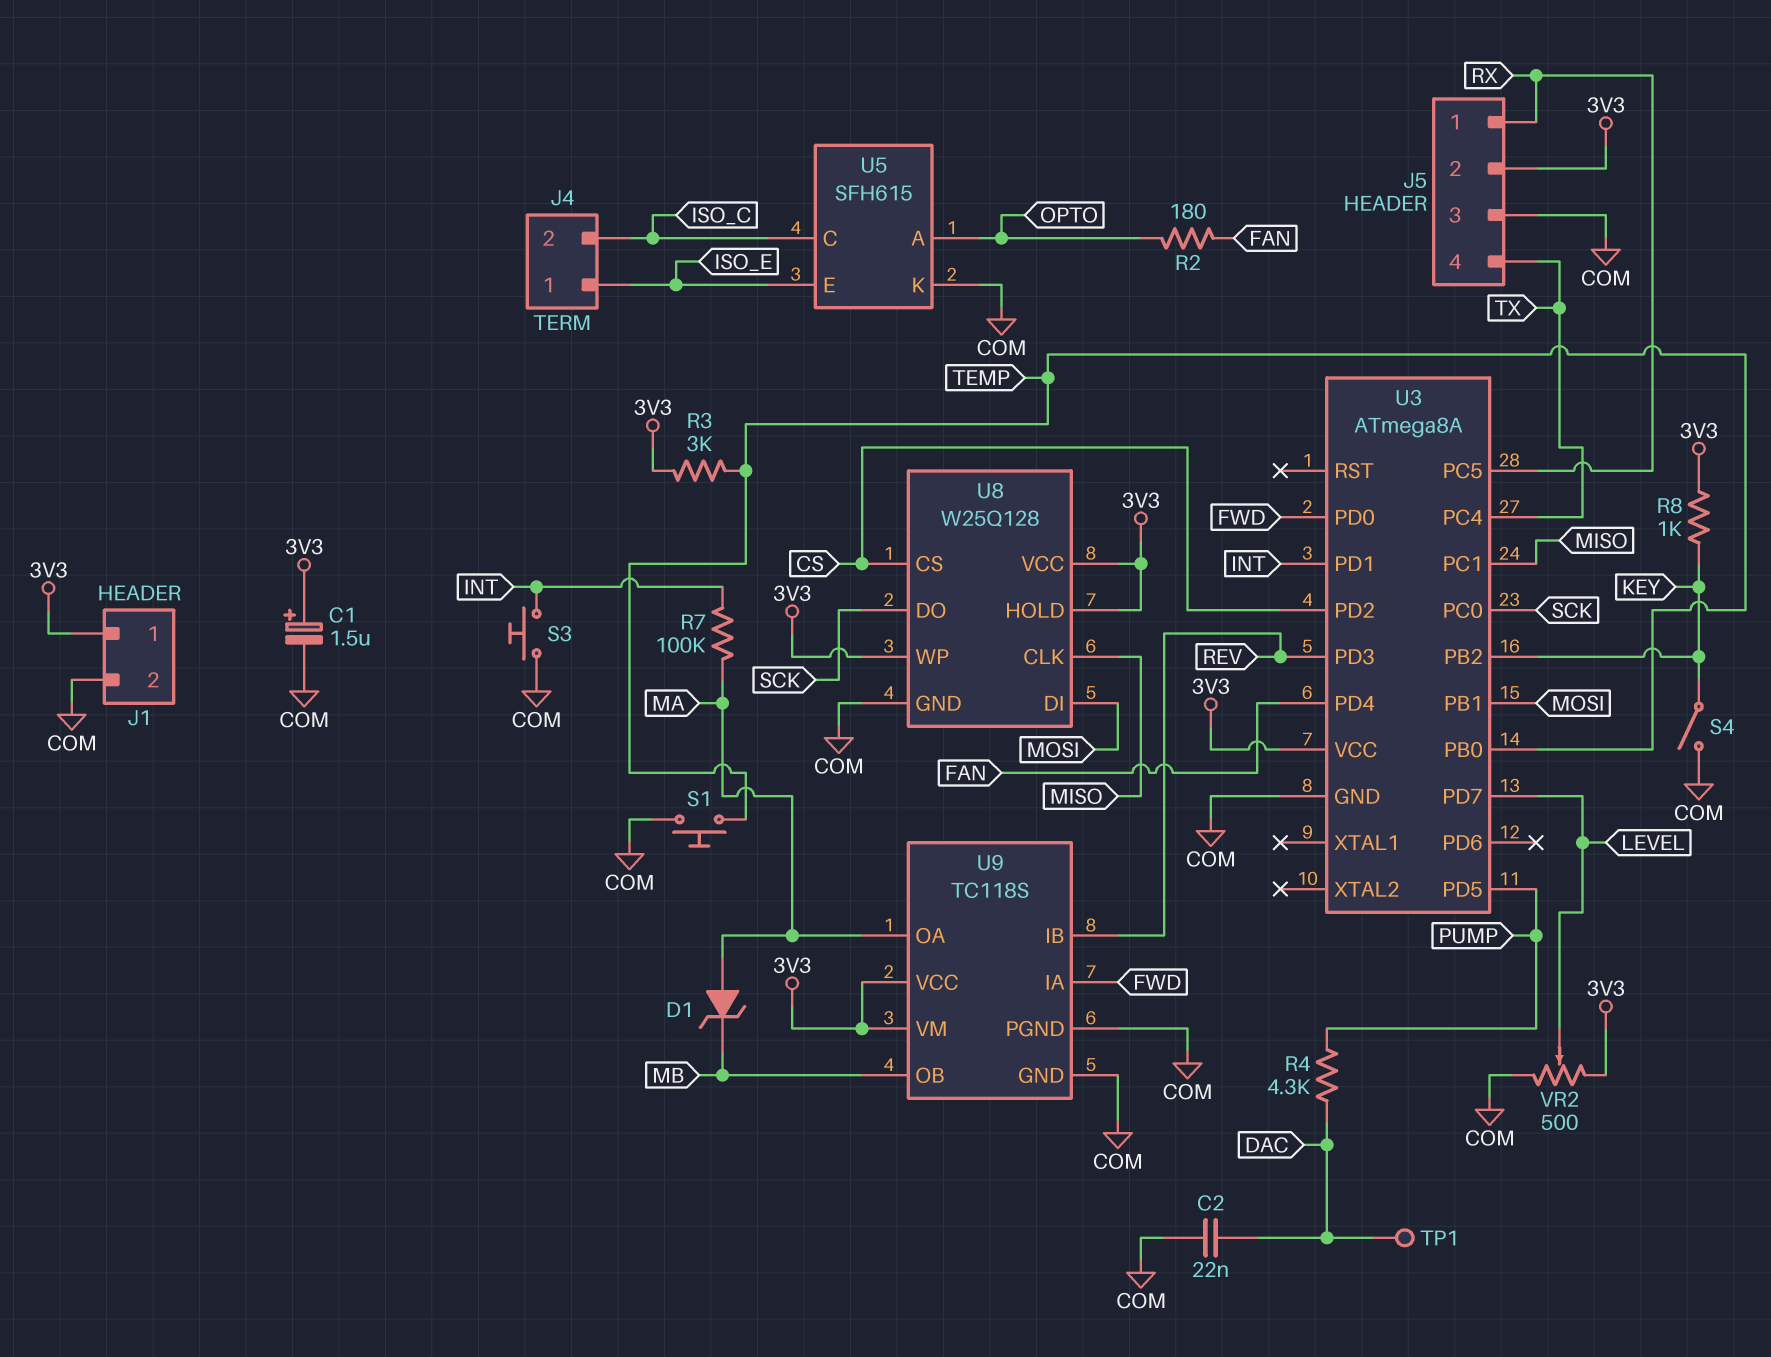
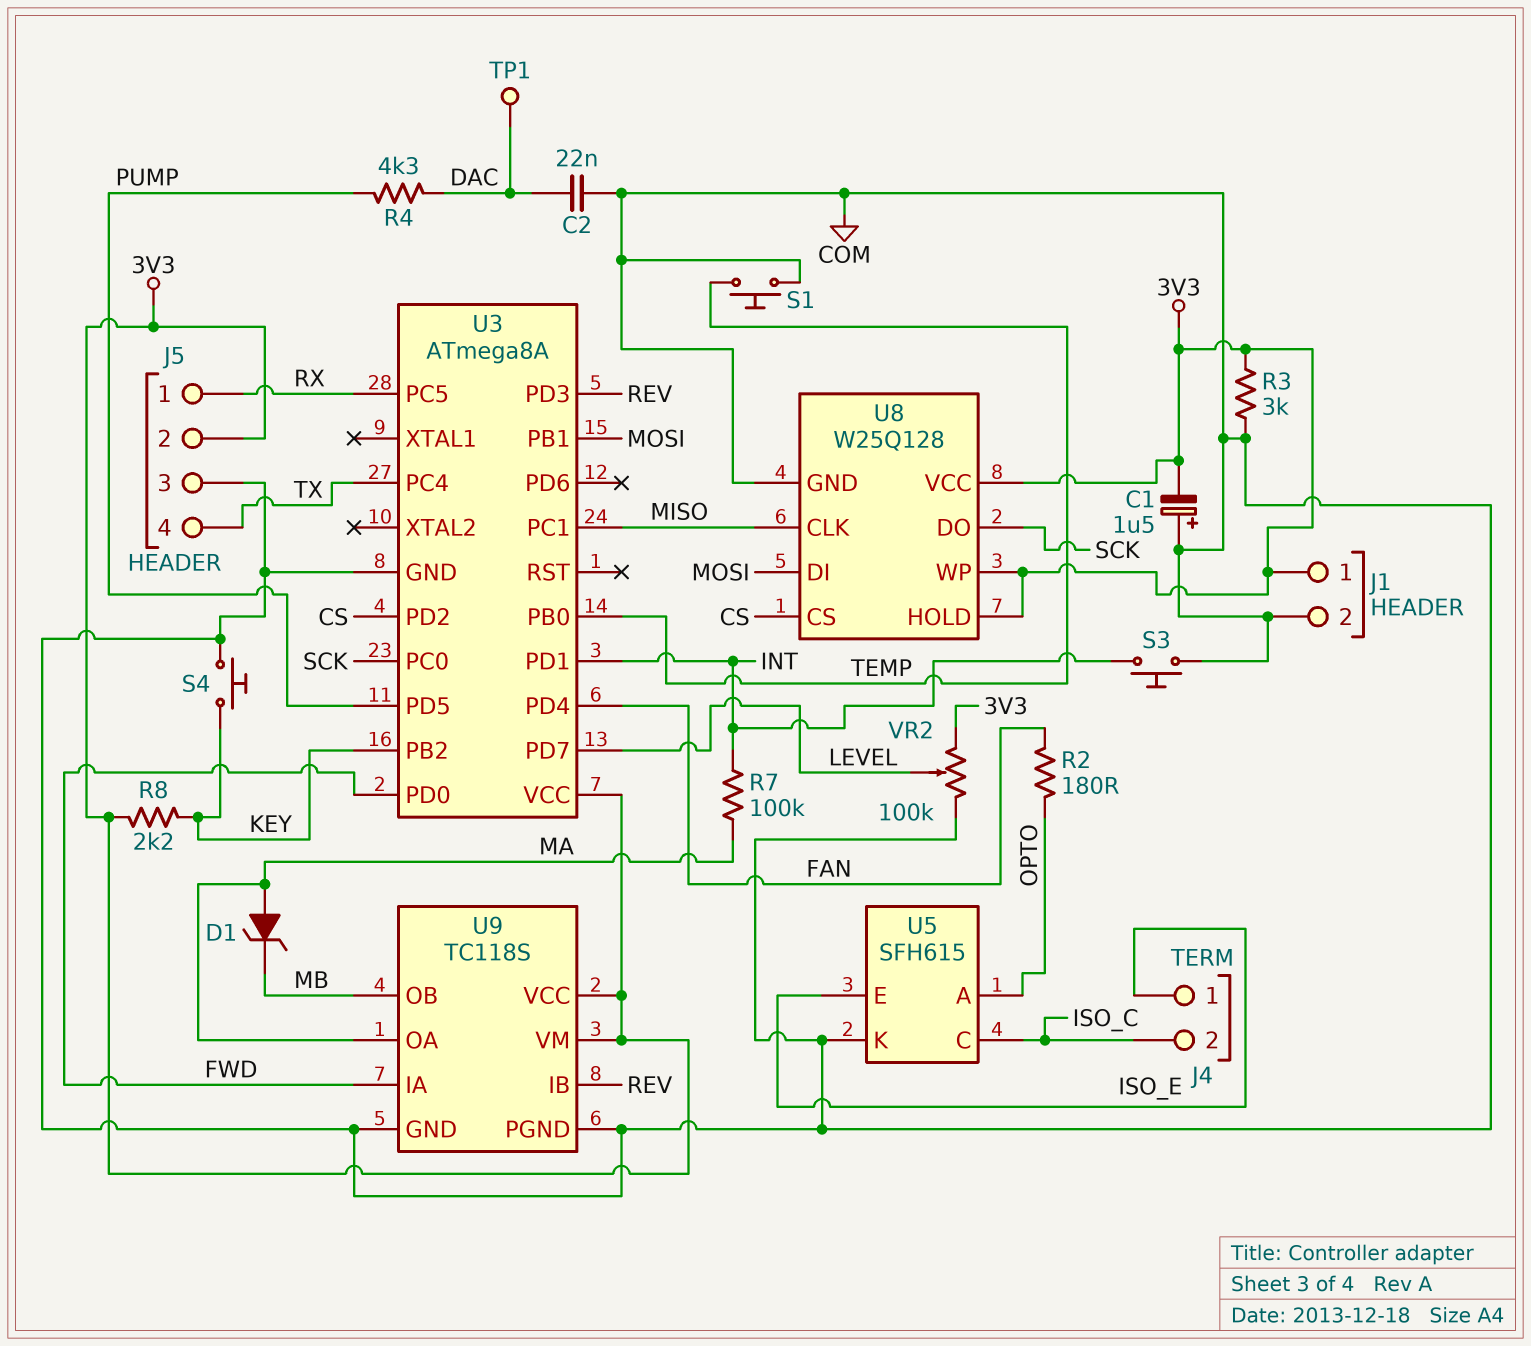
C1: 1.5uF (plus 3V3, minus COM) -> 1.5uF (plus COM, minus 3V3)
R3: 3k (3V3, TEMP) -> 3k (3V3, COM)
R8: 1k (3V3, KEY) -> 2.2k (3V3, KEY)
S4: switch (COM, KEY) -> button (COM, KEY)
VR2: 500 (3V3, COM, wiper LEVEL) -> 100k (3V3, COM, wiper LEVEL)

